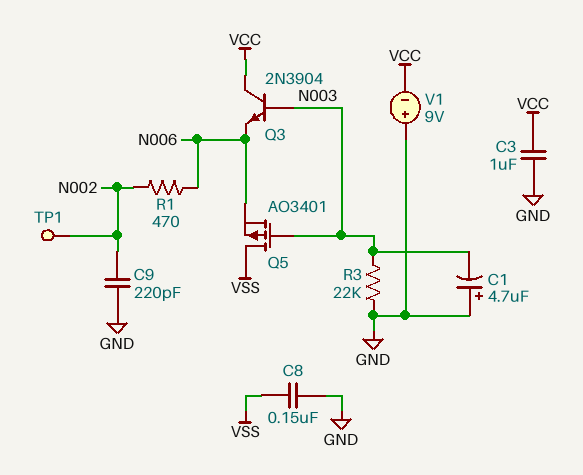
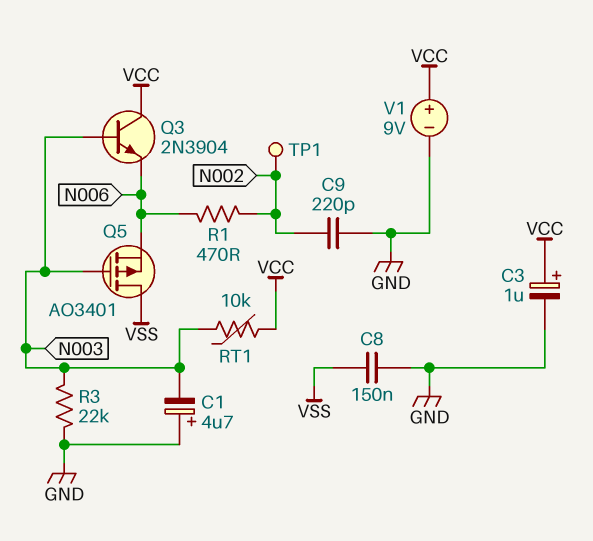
C3: 1uF (GND, VCC) -> 1uF (plus VCC, minus GND)
RT1: none -> 10k (N003, VCC)
V1: 9V (plus GND, minus VCC) -> 9V (plus VCC, minus GND)

